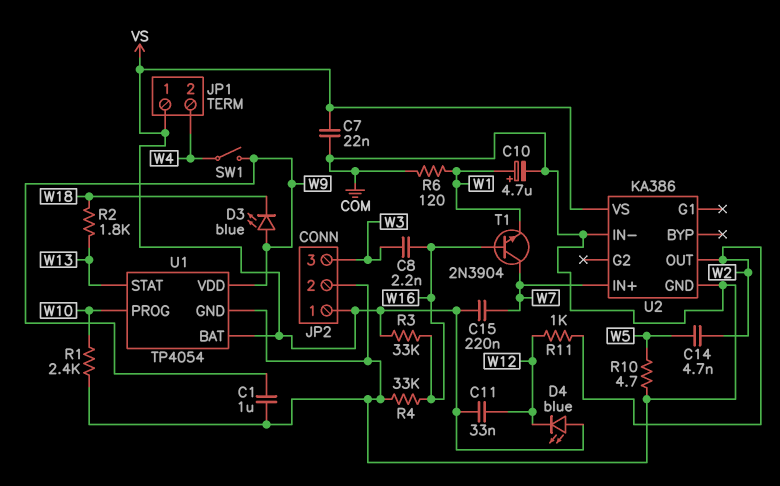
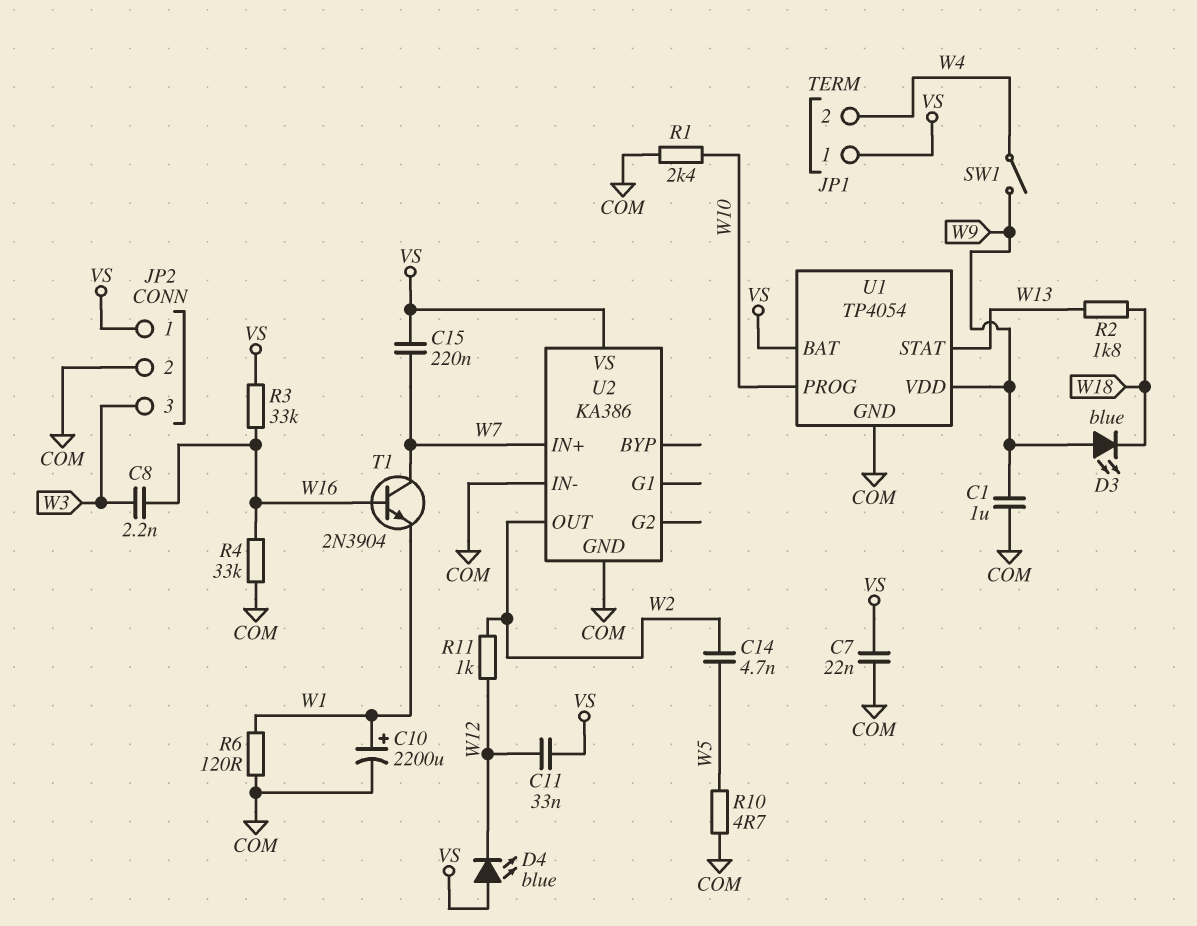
C10: 4.7uF (plus W1, minus COM) -> 2200uF (plus W1, minus COM)

